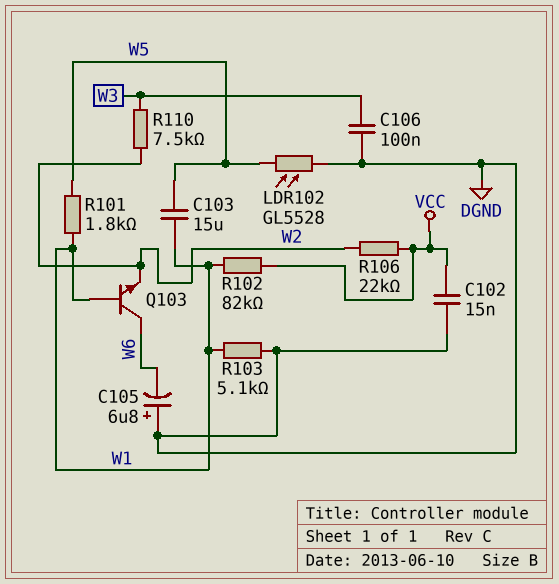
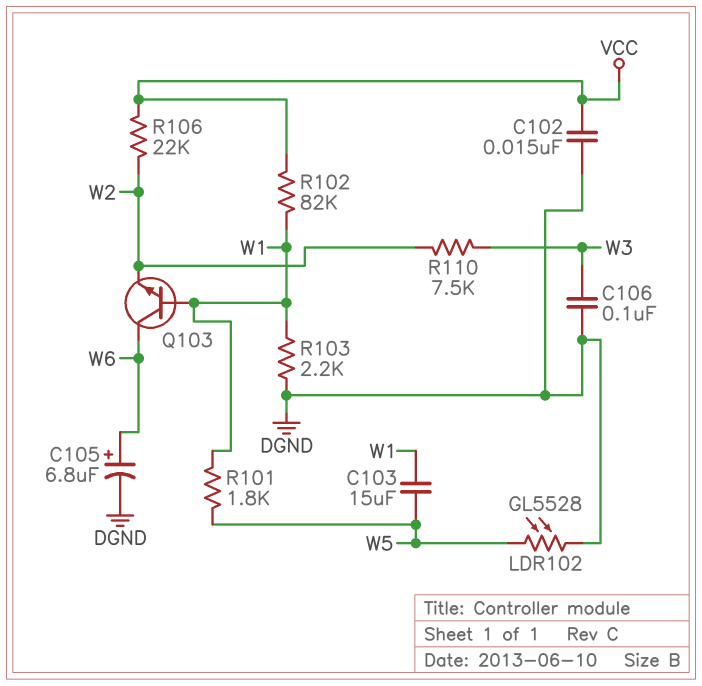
C105: 6.8uF (plus DGND, minus W6) -> 6.8uF (plus W6, minus DGND)
R103: 5.1k (DGND, W1) -> 2.2k (DGND, W1)

